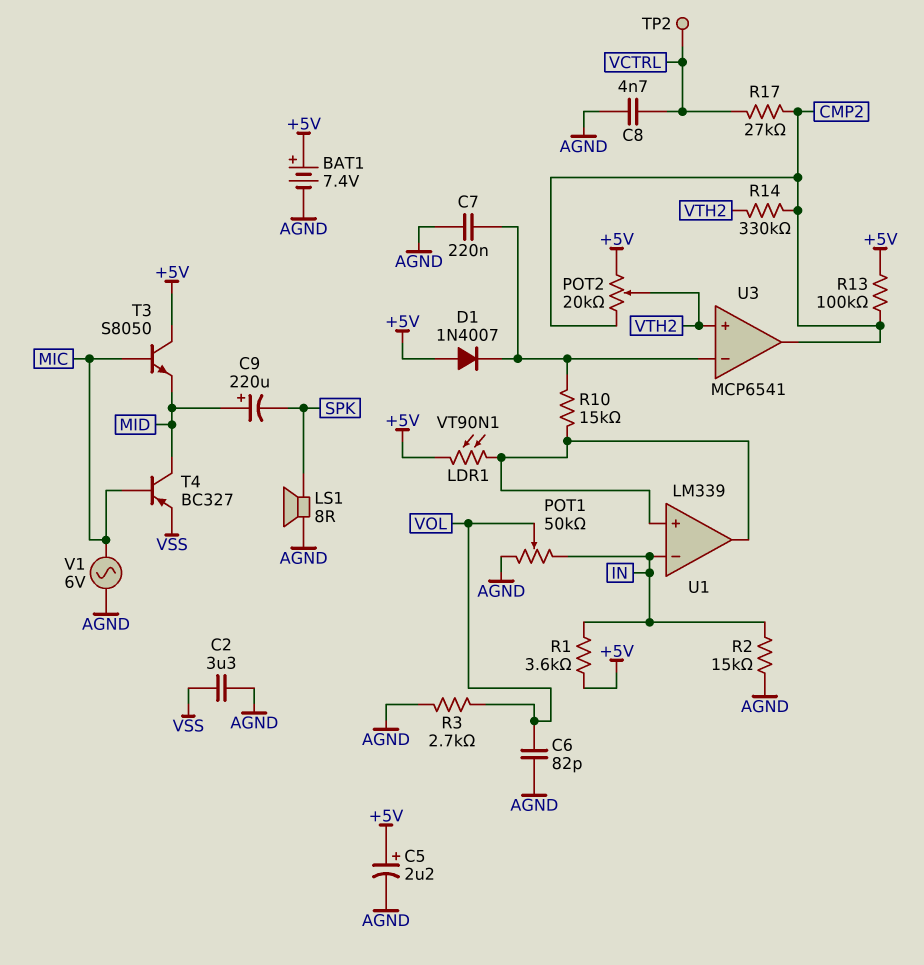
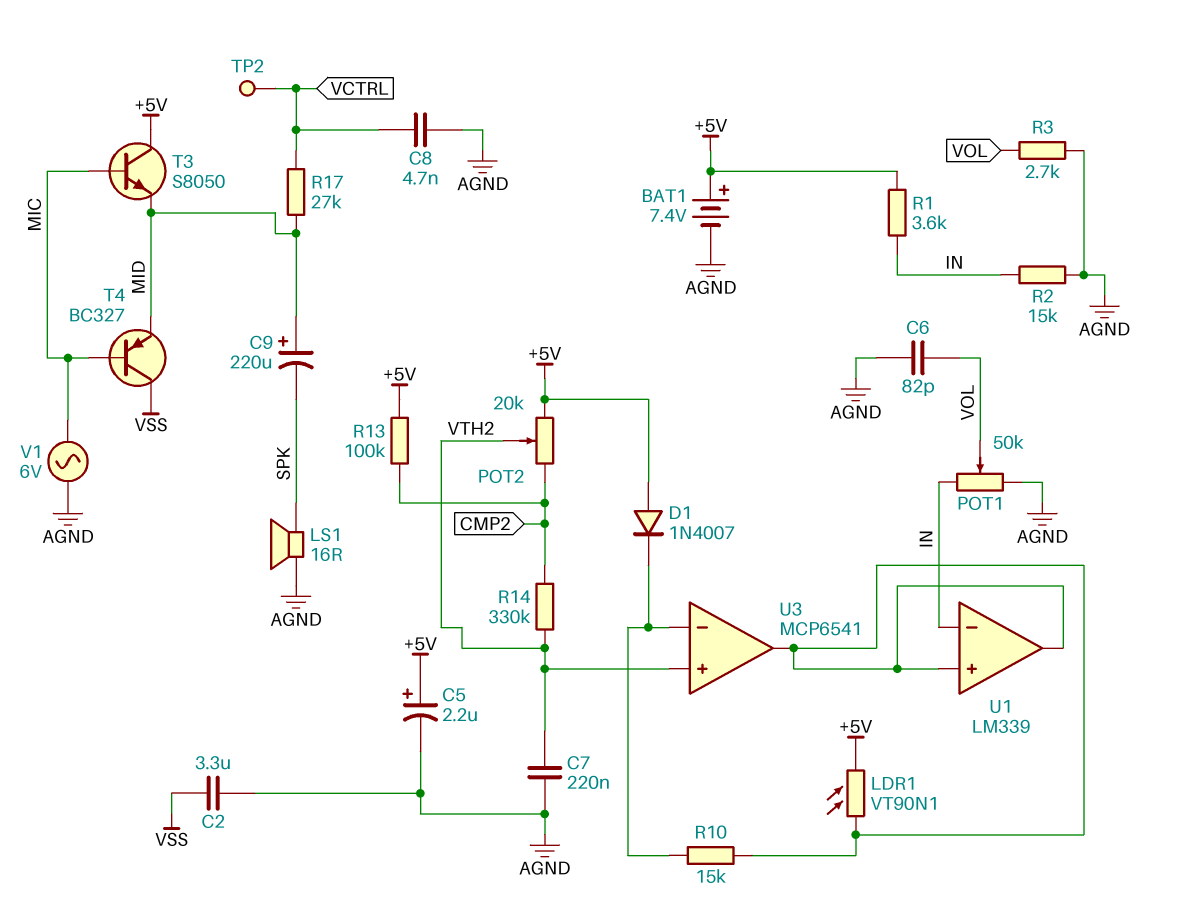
C7: 220nF (AGND, U3/in-) -> 220nF (AGND, VTH2)
LS1: speaker 8R (AGND, SPK) -> speaker 16R (AGND, SPK)
R17: 27k (CMP2, VCTRL) -> 27k (MID, VCTRL)
T4: PNP BC327 (B MIC, C MID, E VSS) -> PNP BC327 (B MIC, C VSS, E MID)
U3 pin out: CMP2 -> U1/in+

